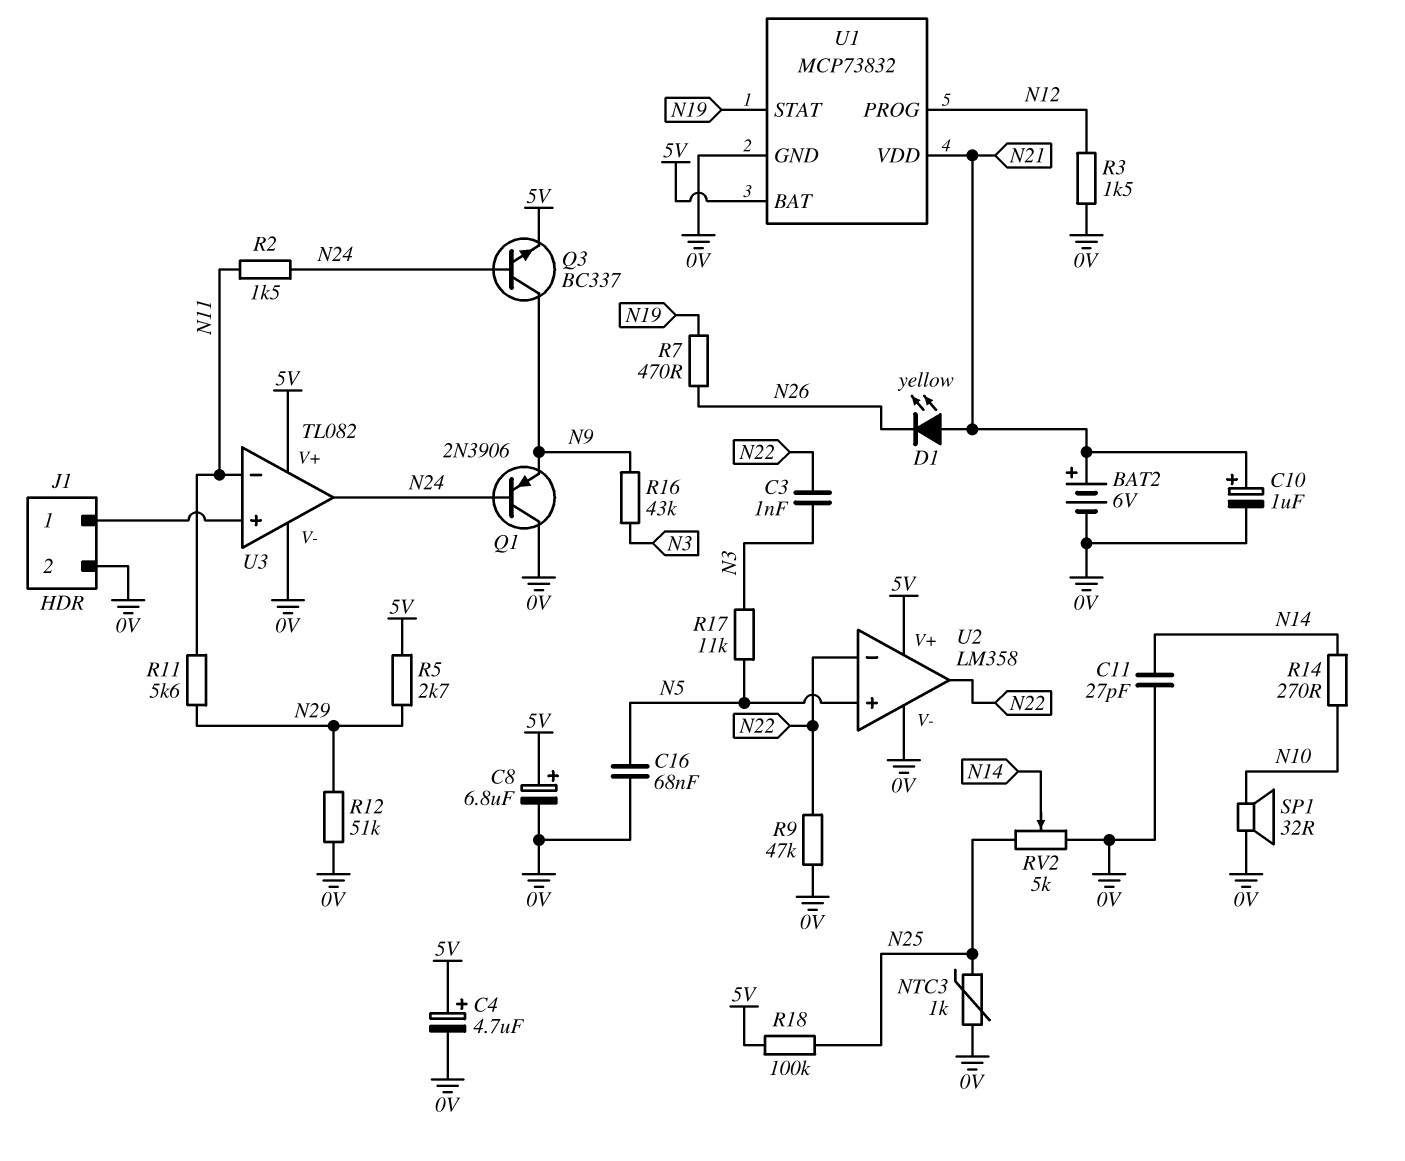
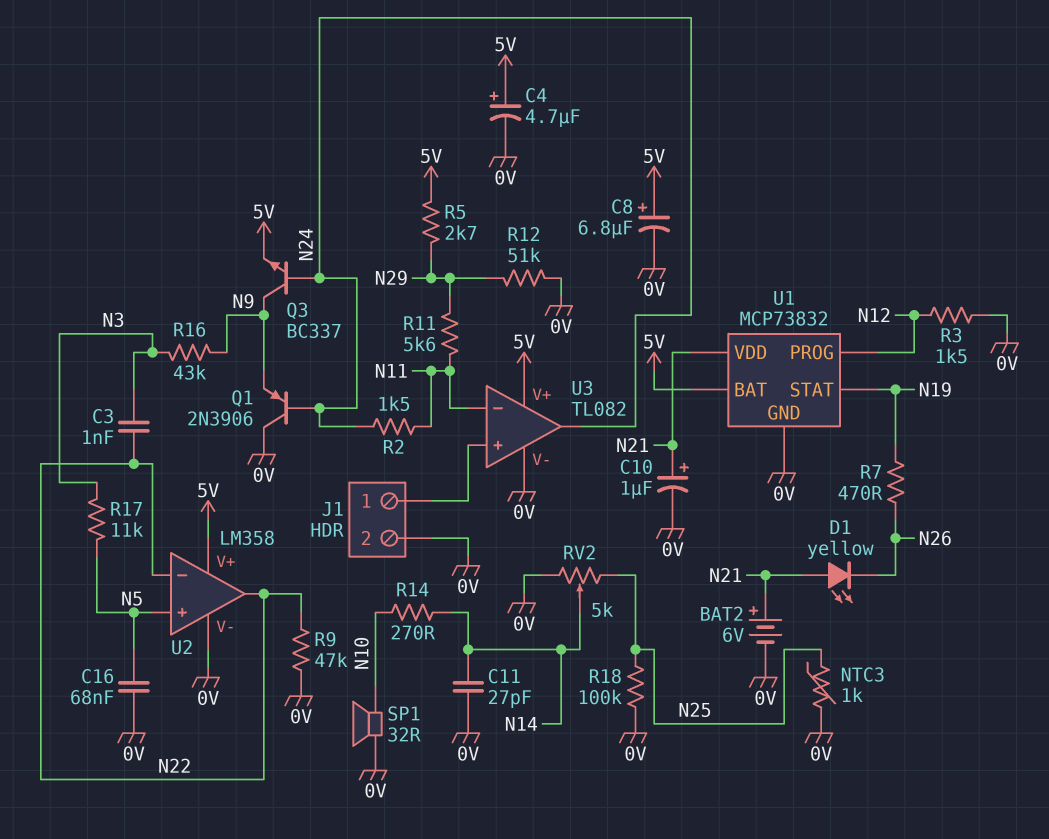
R18: 100k (5V, N25) -> 100k (0V, N25)

